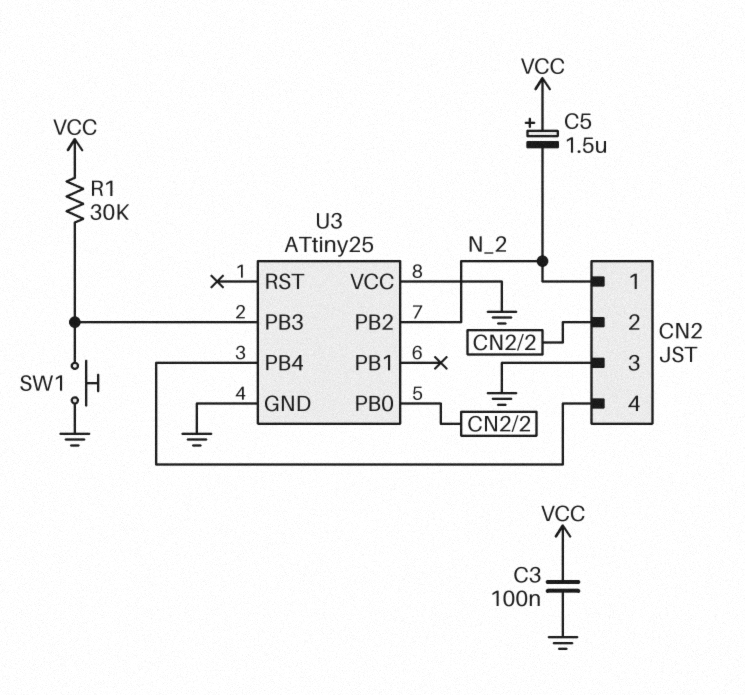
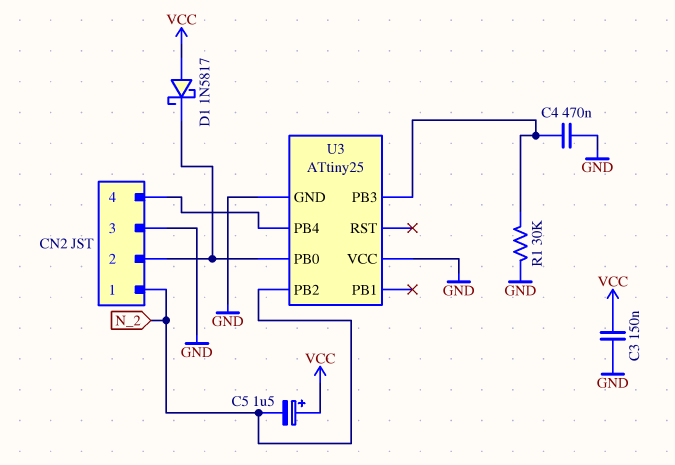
C3: 100nF (GND, VCC) -> 150nF (GND, VCC)
C4: none -> 470nF (GND, U3/PB3)
D1: none -> schottky 1N5817 (A VCC, K CN2/2)
R1: 30k (U3/PB3, VCC) -> 30k (GND, U3/PB3)
SW1: button (GND, U3/PB3) -> none

